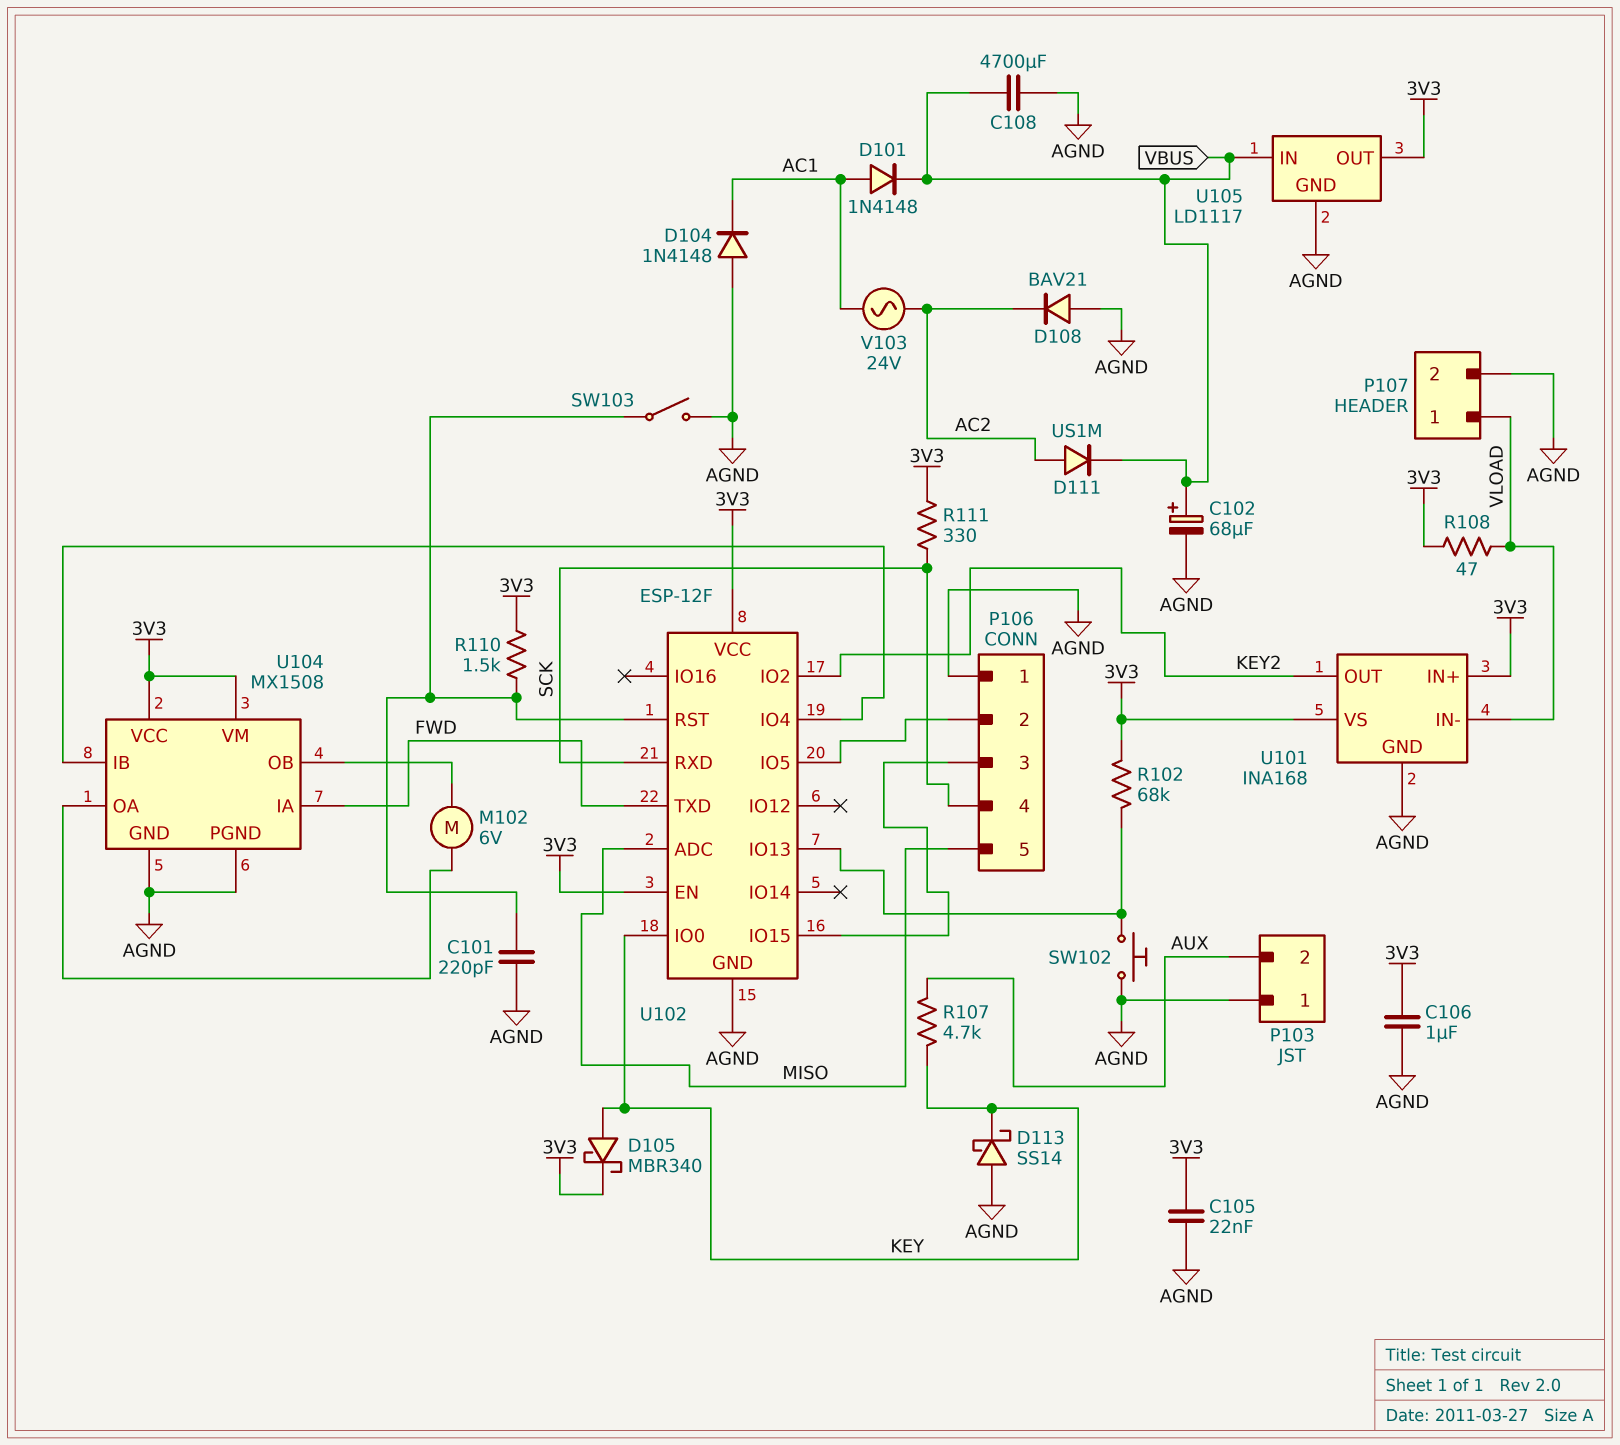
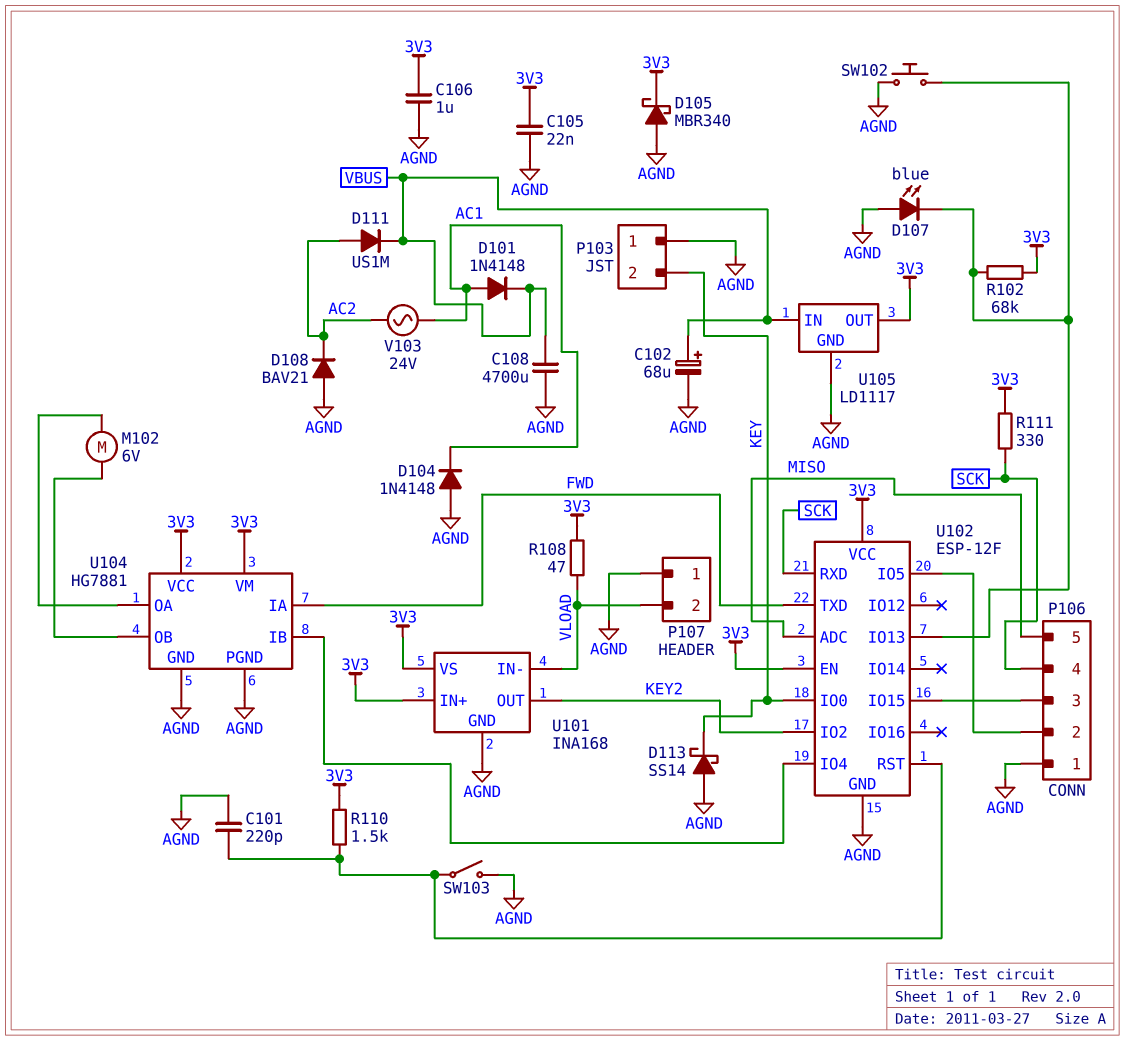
D105: schottky MBR340 (A KEY, K 3V3) -> schottky MBR340 (A AGND, K 3V3)
D107: none -> LED blue (A AGND, K U102/IO13)
P103 pin 2: AUX -> KEY
P107 pin 1: VLOAD -> AGND
P107 pin 2: AGND -> VLOAD
R107: 4.7k (AUX, KEY) -> none
U104: MX1508 -> HG7881

